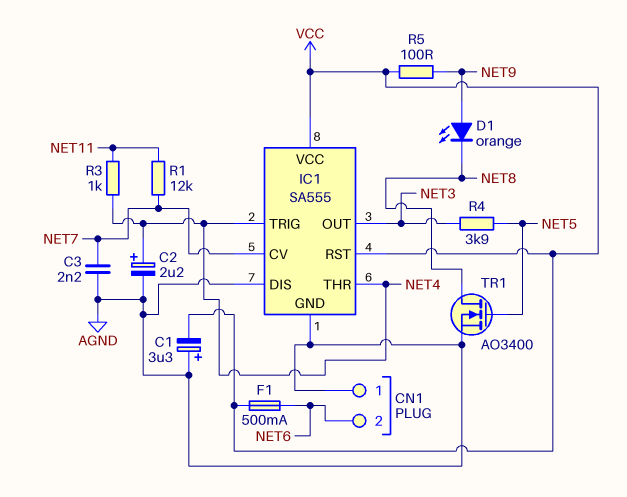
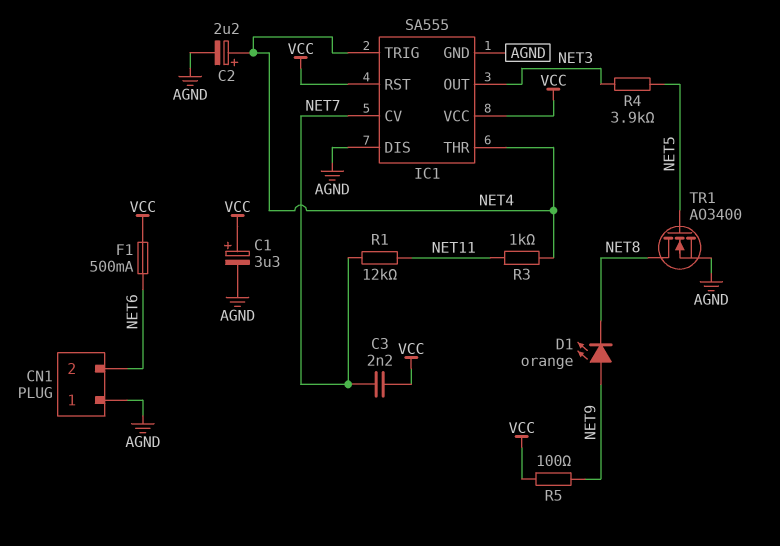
C1: 3.3uF (plus AGND, minus VCC) -> 3.3uF (plus VCC, minus AGND)
C3: 2.2nF (AGND, NET7) -> 2.2nF (NET7, VCC)

